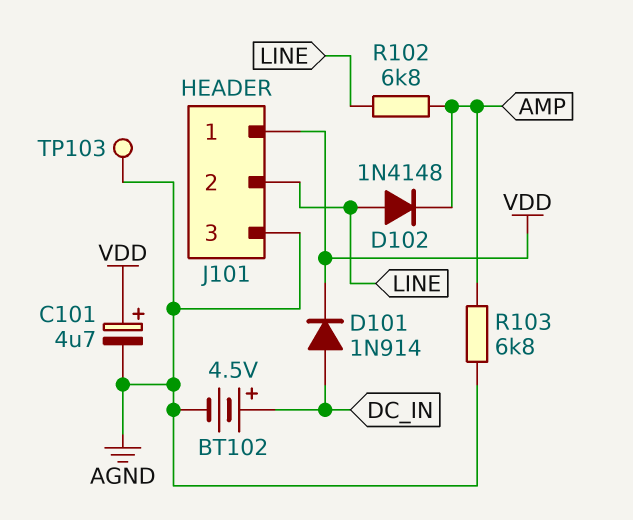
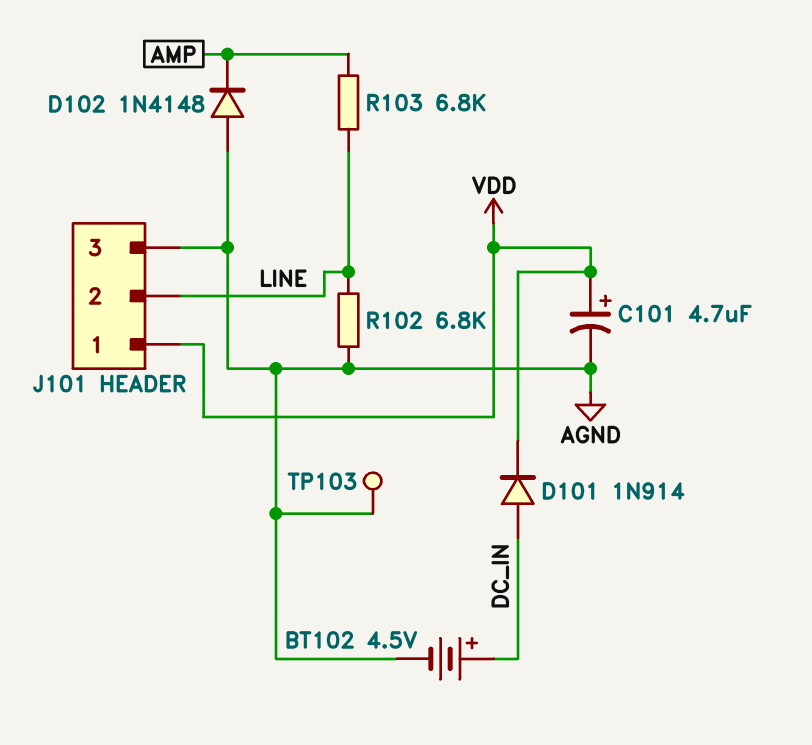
D102: diode 1N4148 (A LINE, K AMP) -> diode 1N4148 (A AGND, K AMP)
R102: 6.8k (AMP, LINE) -> 6.8k (AGND, LINE)
R103: 6.8k (AGND, AMP) -> 6.8k (AMP, LINE)

